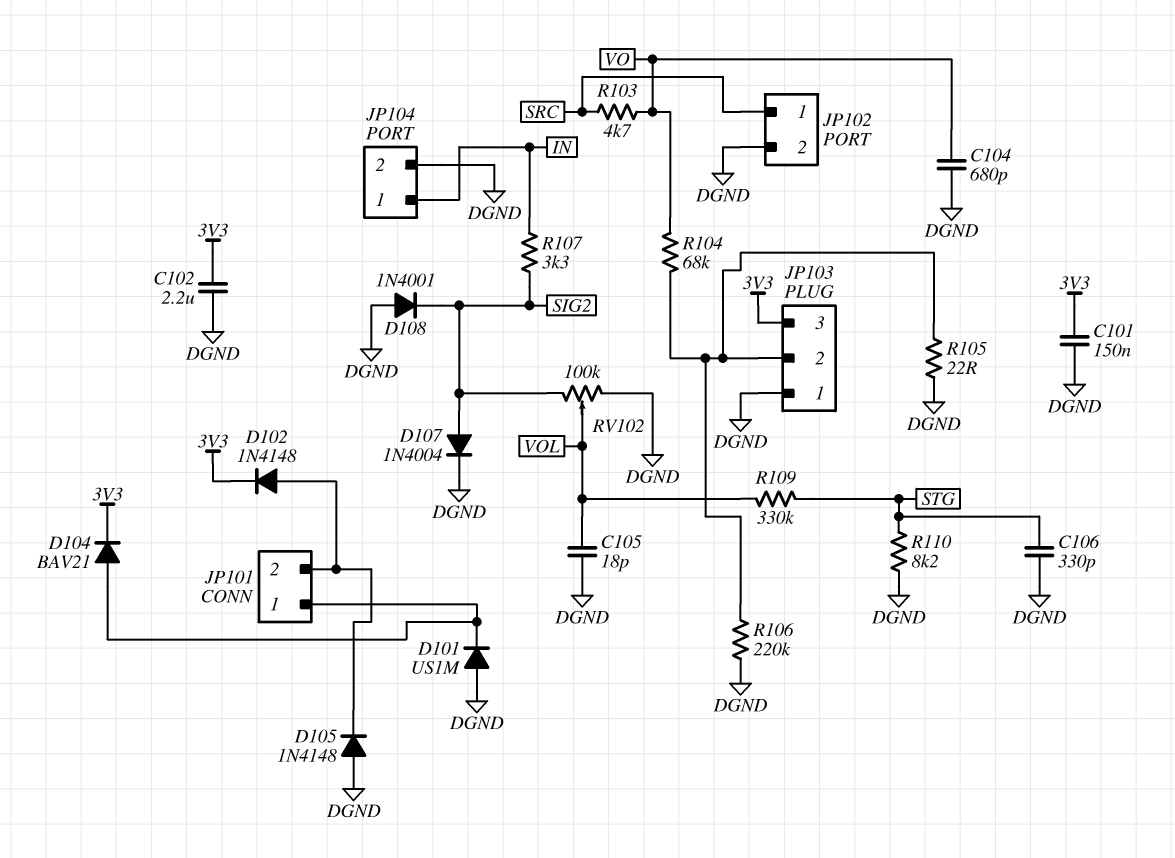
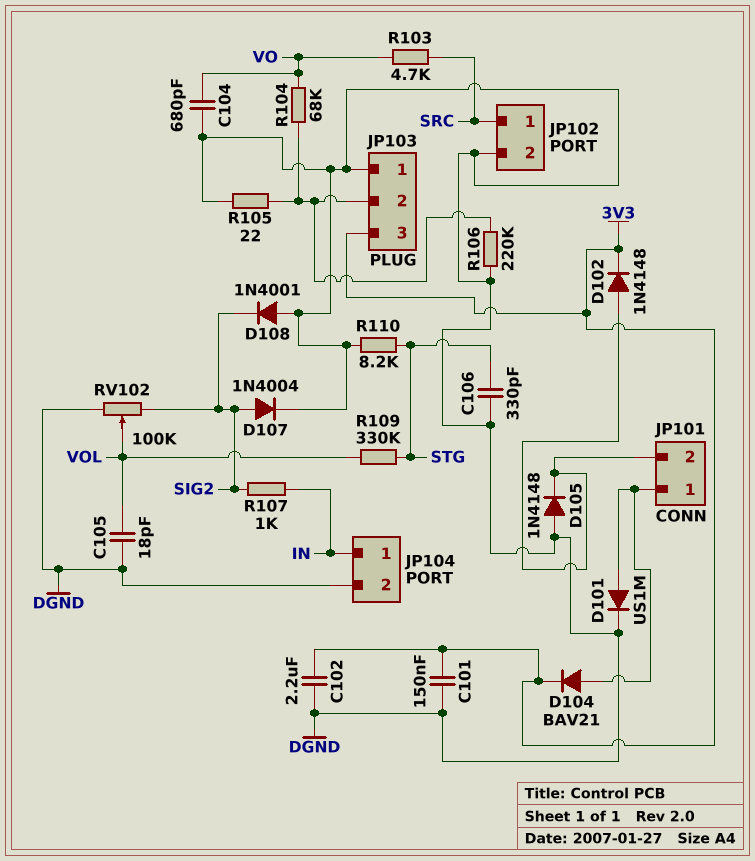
D101: diode US1M (A DGND, K JP101/1) -> diode US1M (A JP101/1, K DGND)
R107: 3.3k (IN, SIG2) -> 1k (IN, SIG2)

